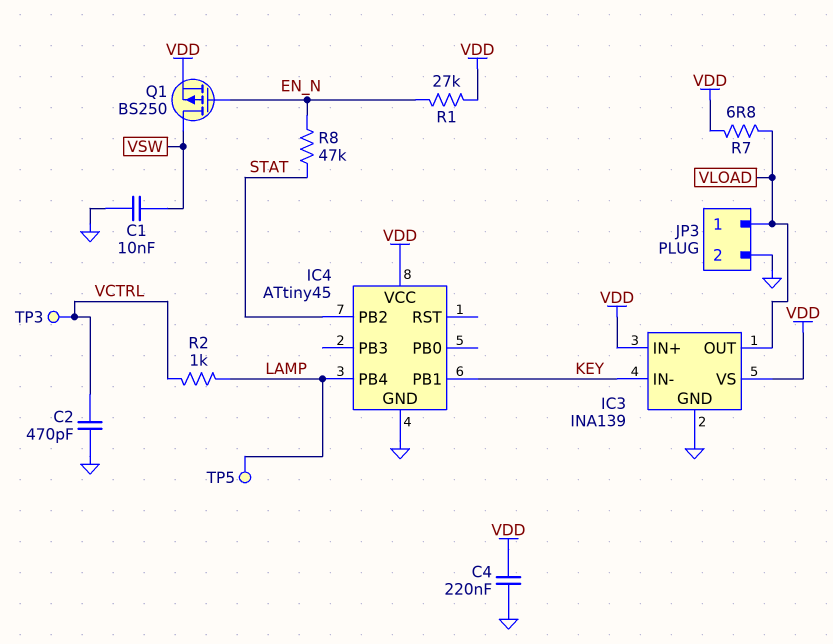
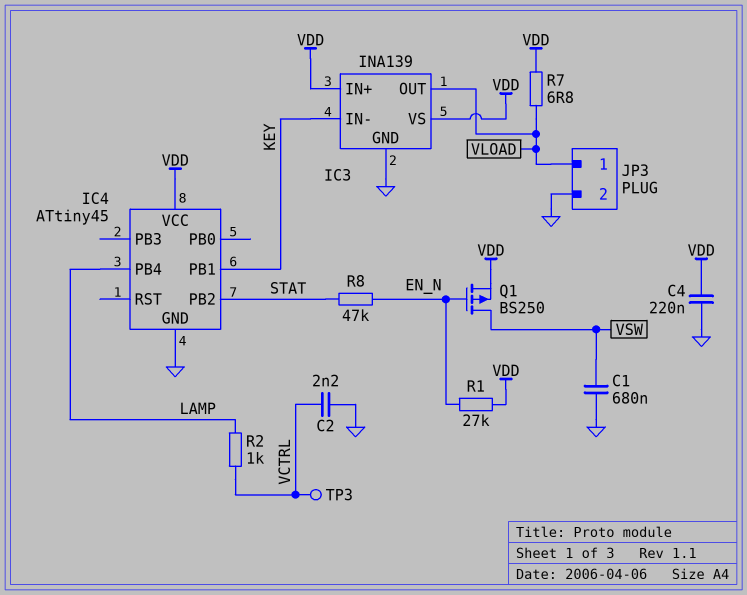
C1: 10nF (GND, VSW) -> 680nF (GND, VSW)
C2: 470pF (GND, VCTRL) -> 2.2nF (GND, VCTRL)
TP5: test point (LAMP) -> none

